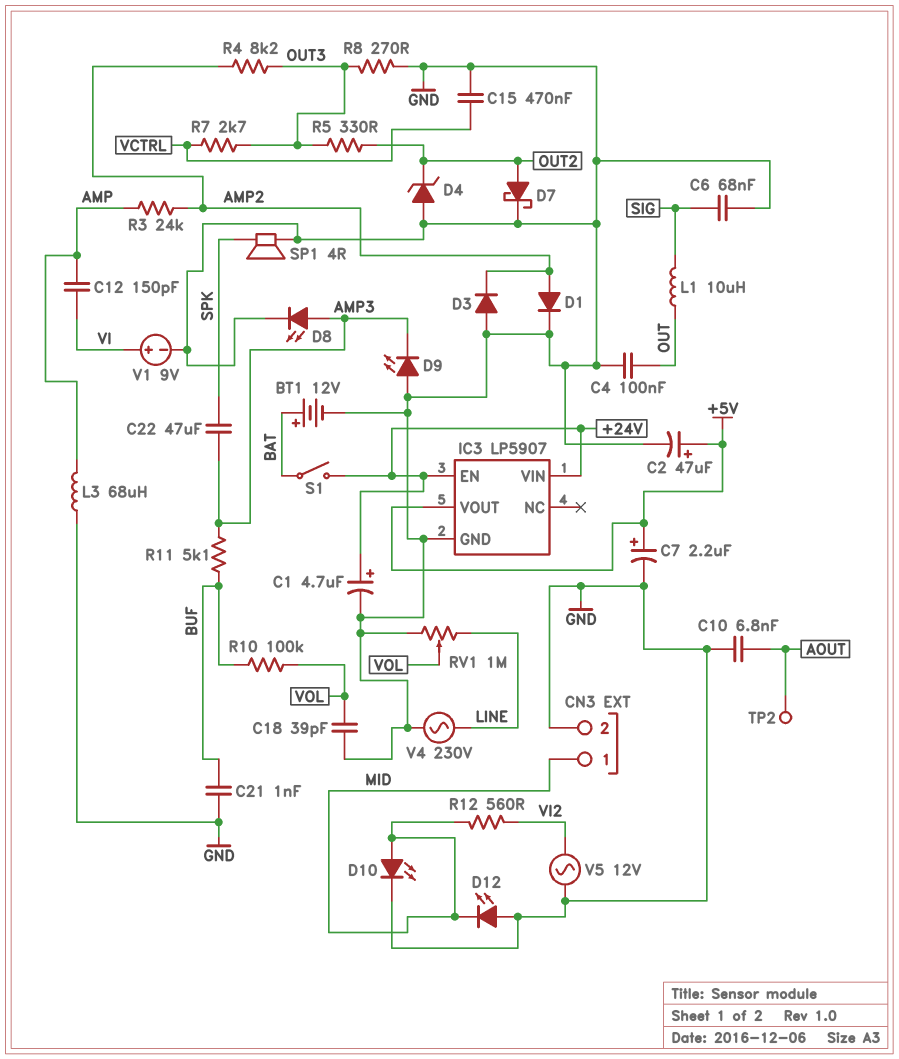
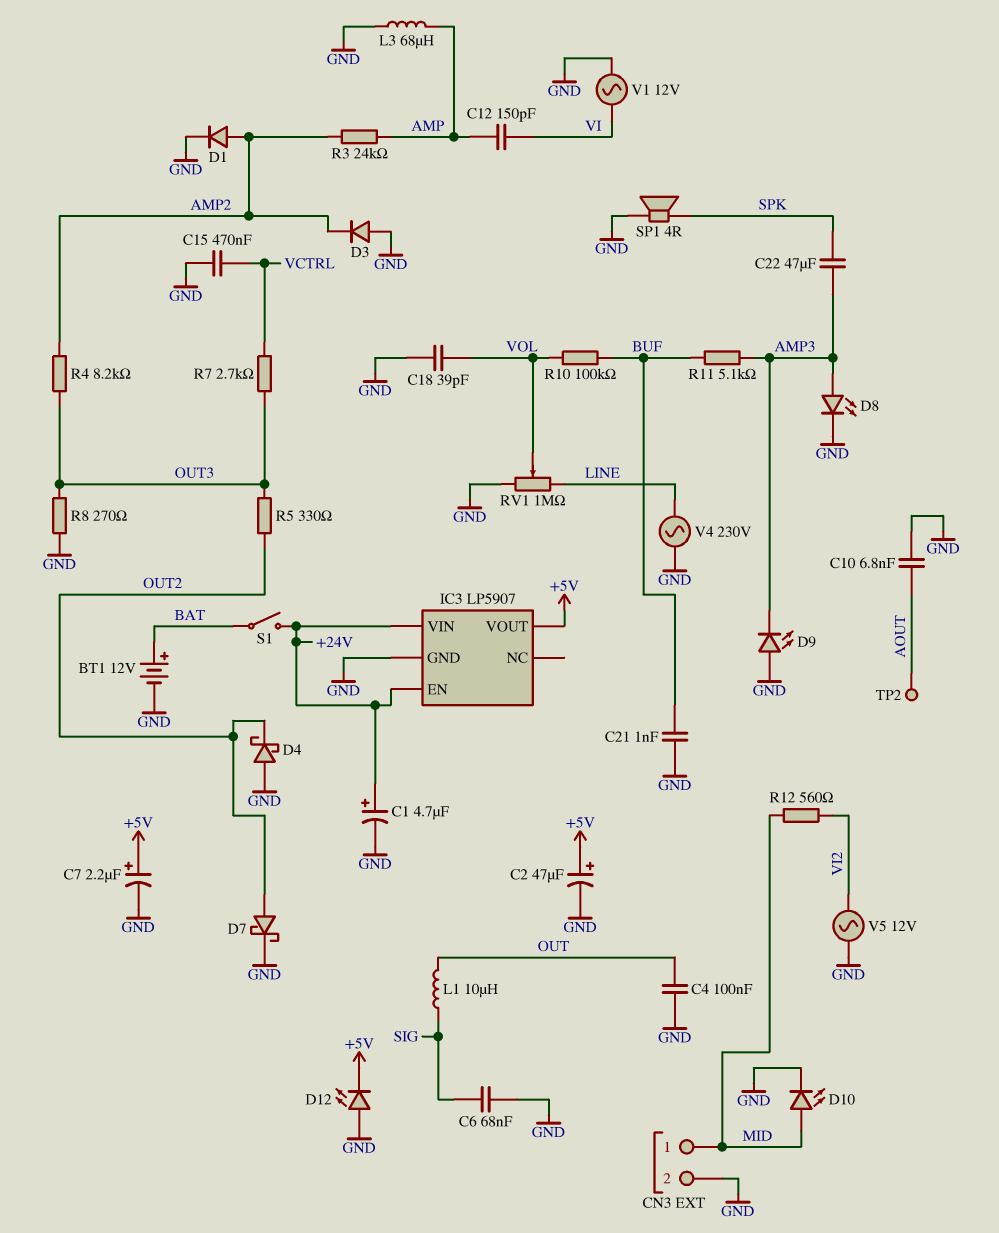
D4: zener (A GND, K OUT2) -> schottky (A GND, K OUT2)
D12: LED (A GND, K MID) -> LED (A GND, K +5V)
V1: 9V (plus VI, minus GND) -> AC 12V (GND, VI)

